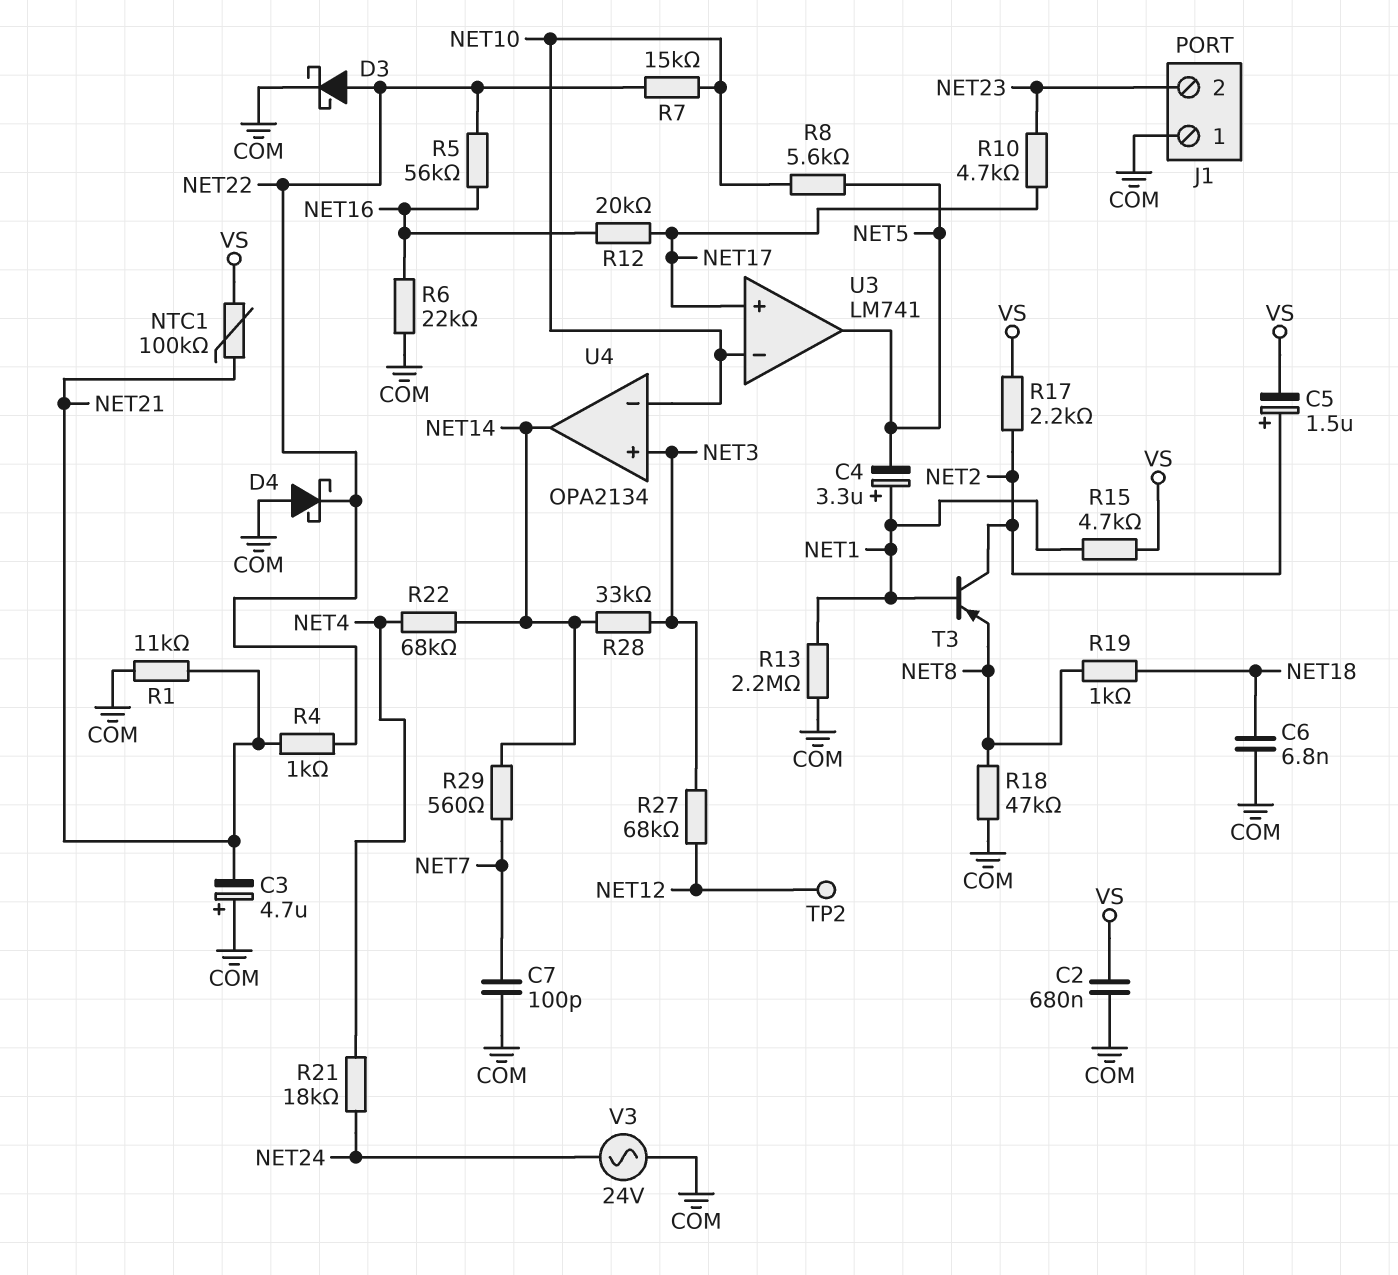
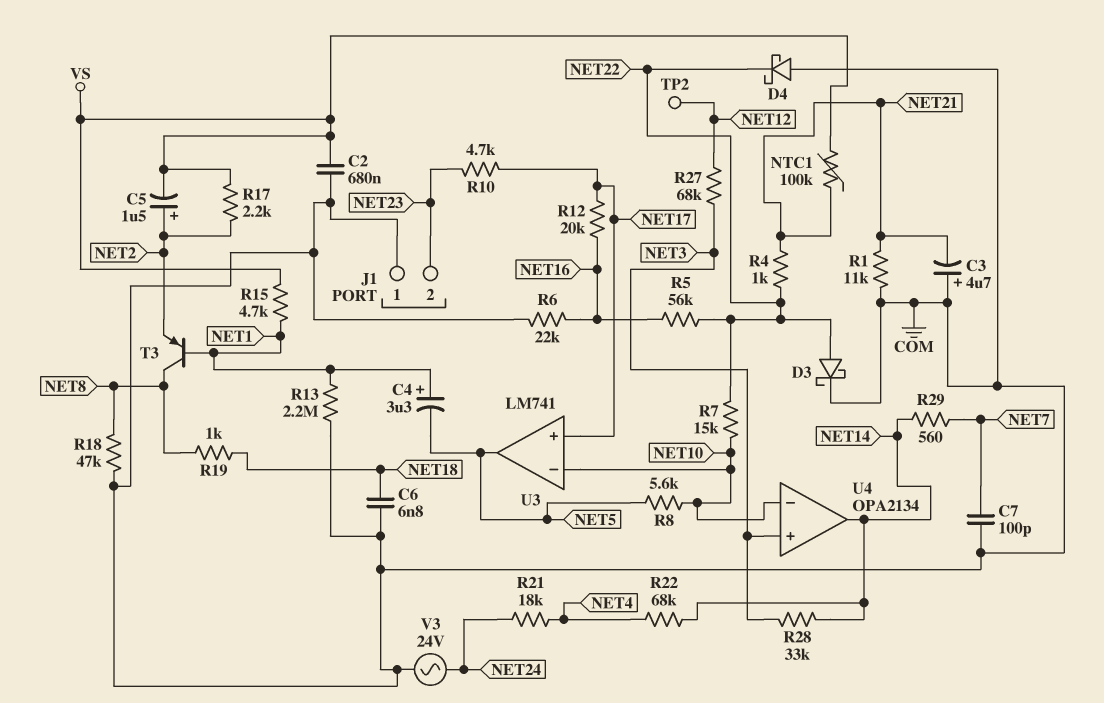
T3: PNP (B NET1, C NET2, E NET8) -> PNP (B NET1, C NET8, E NET2)

